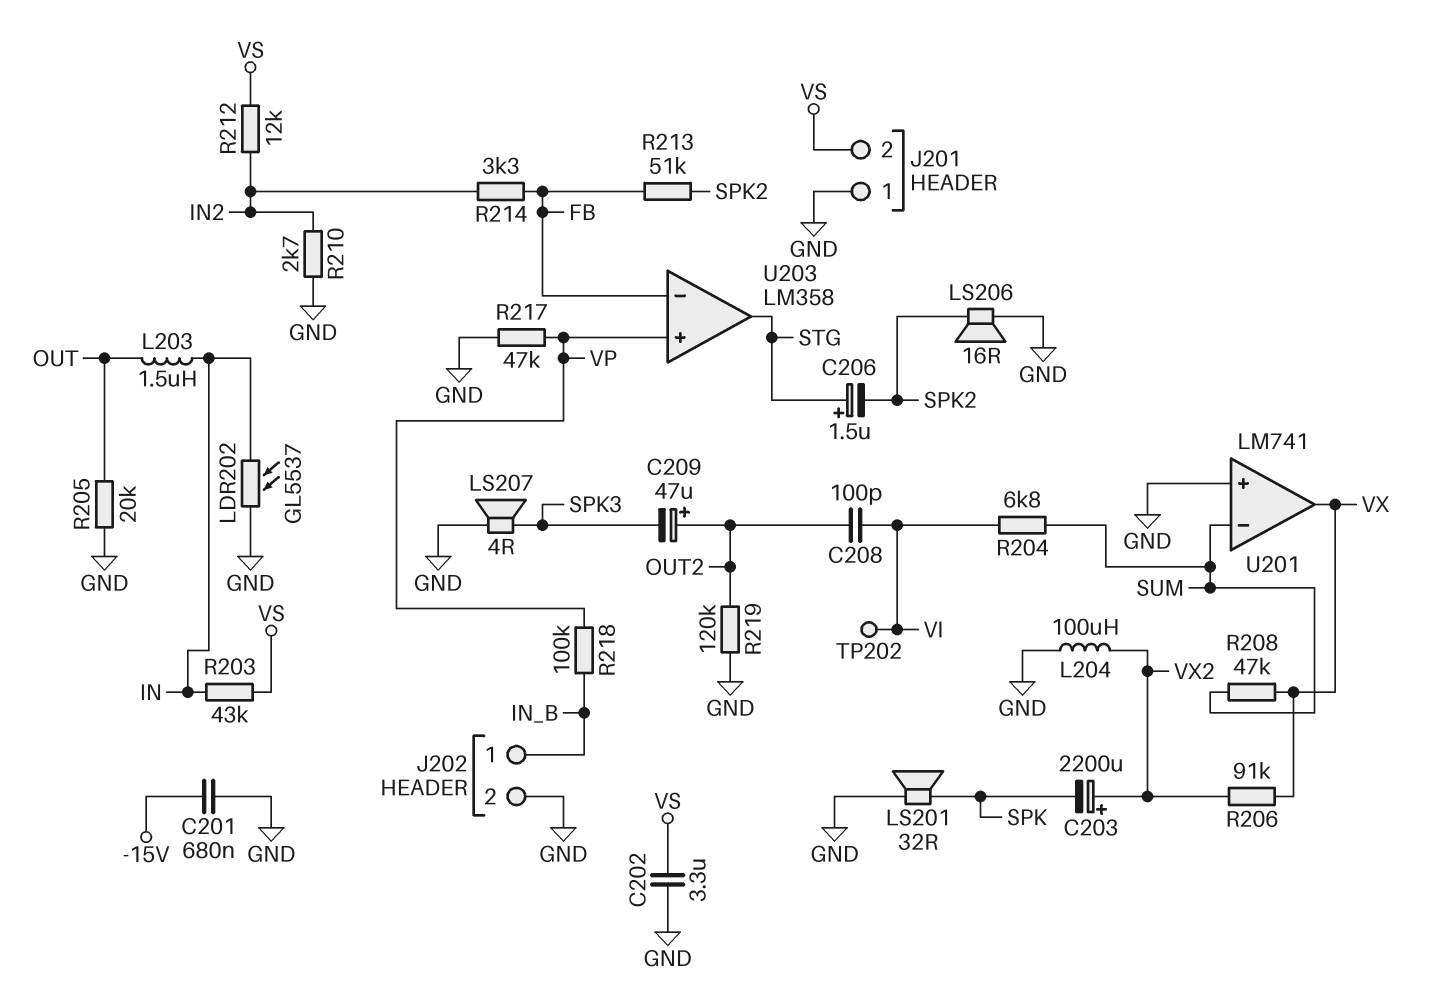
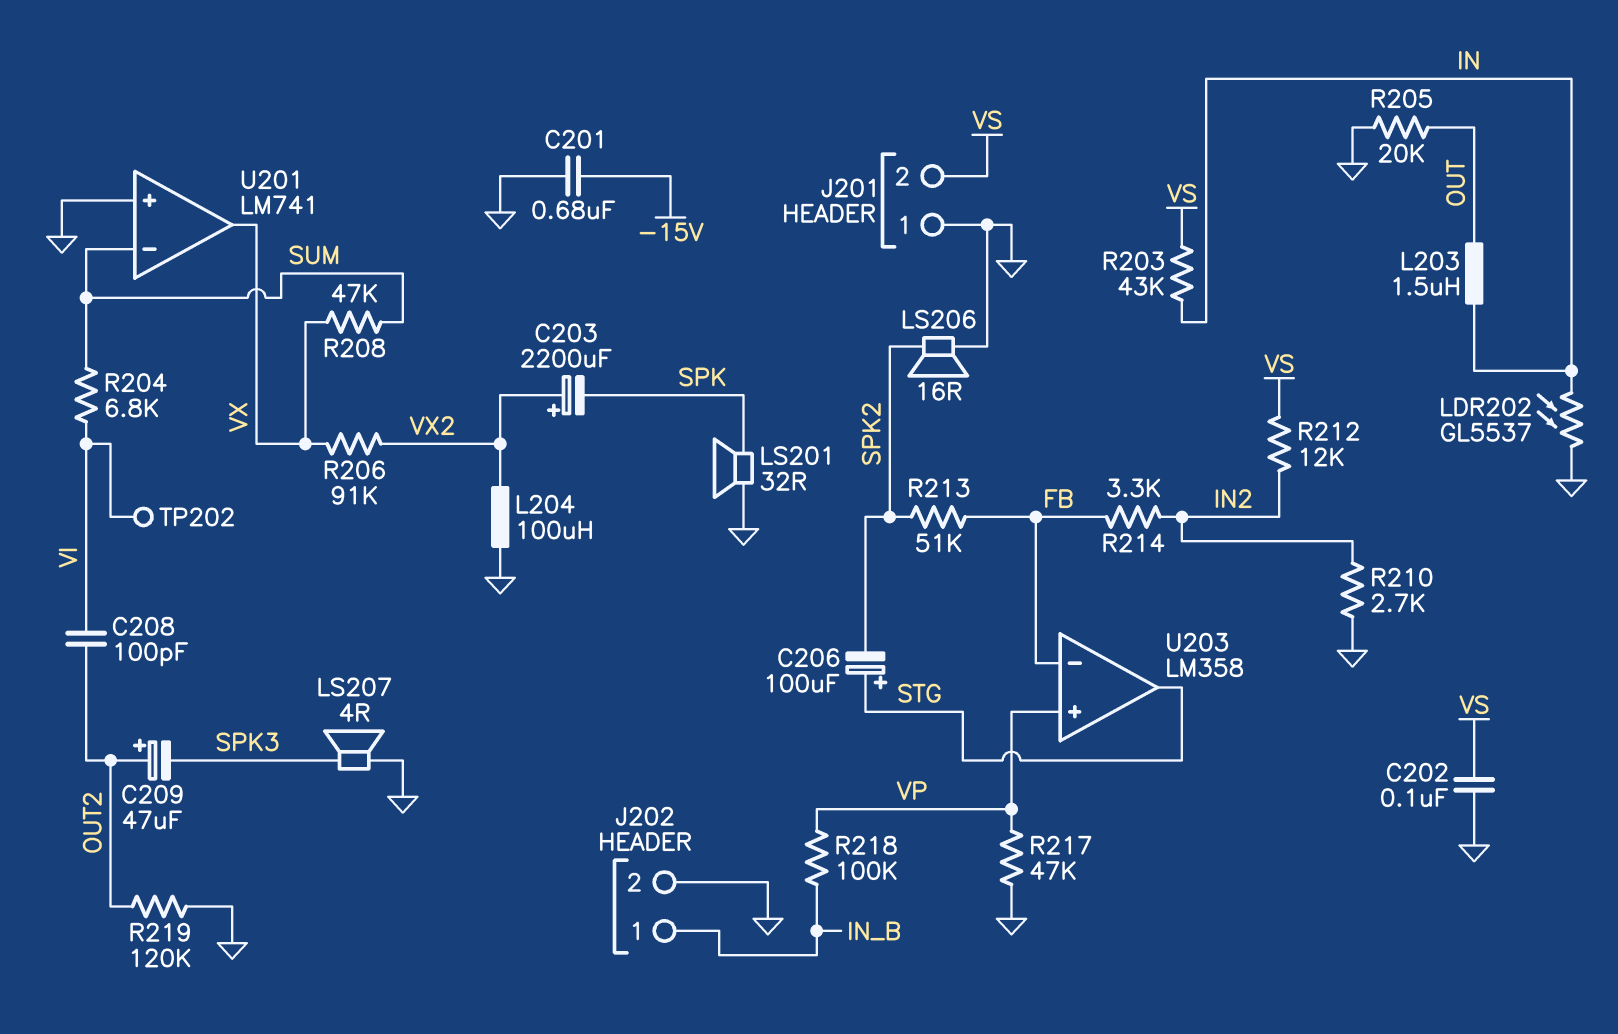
C202: 3.3uF (GND, VS) -> 100nF (GND, VS)
C206: 1.5uF (plus STG, minus SPK2) -> 100uF (plus STG, minus SPK2)

